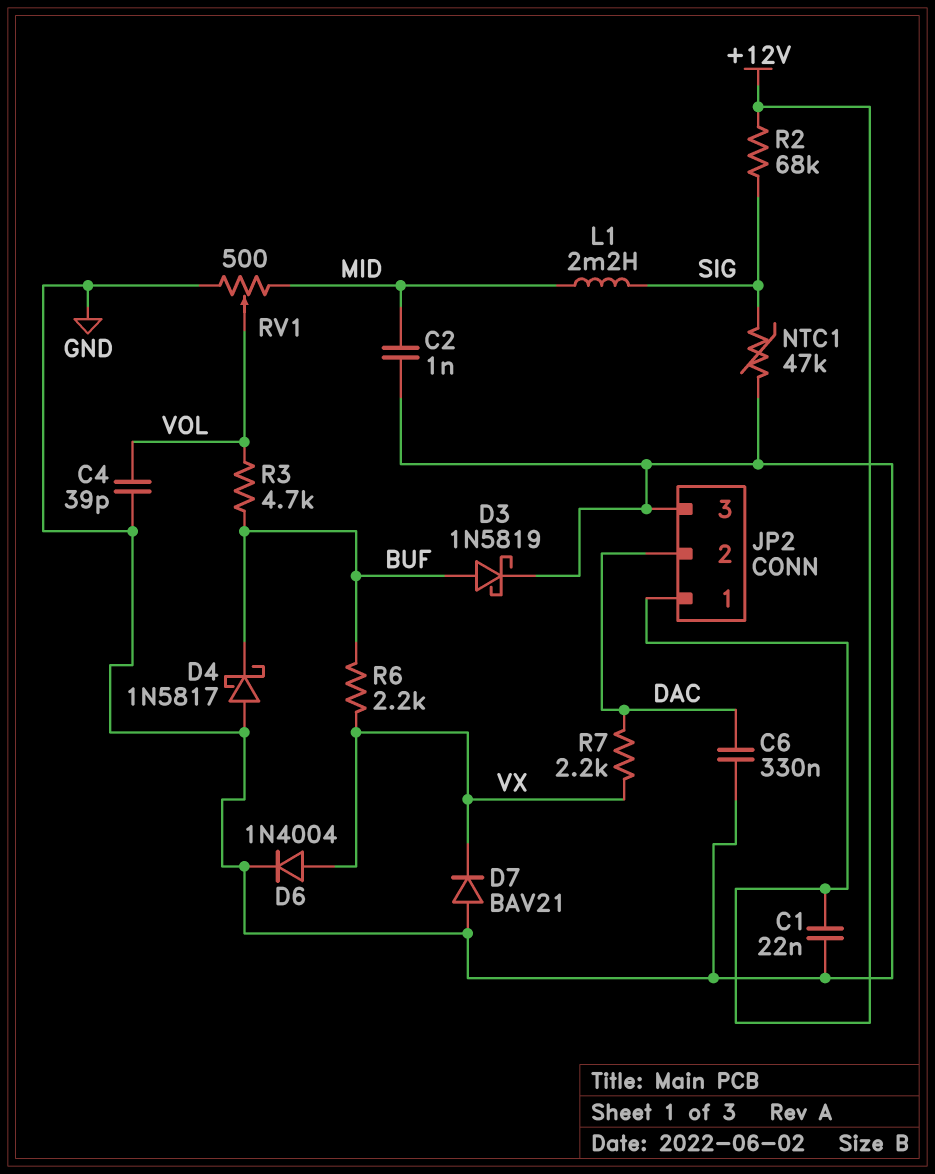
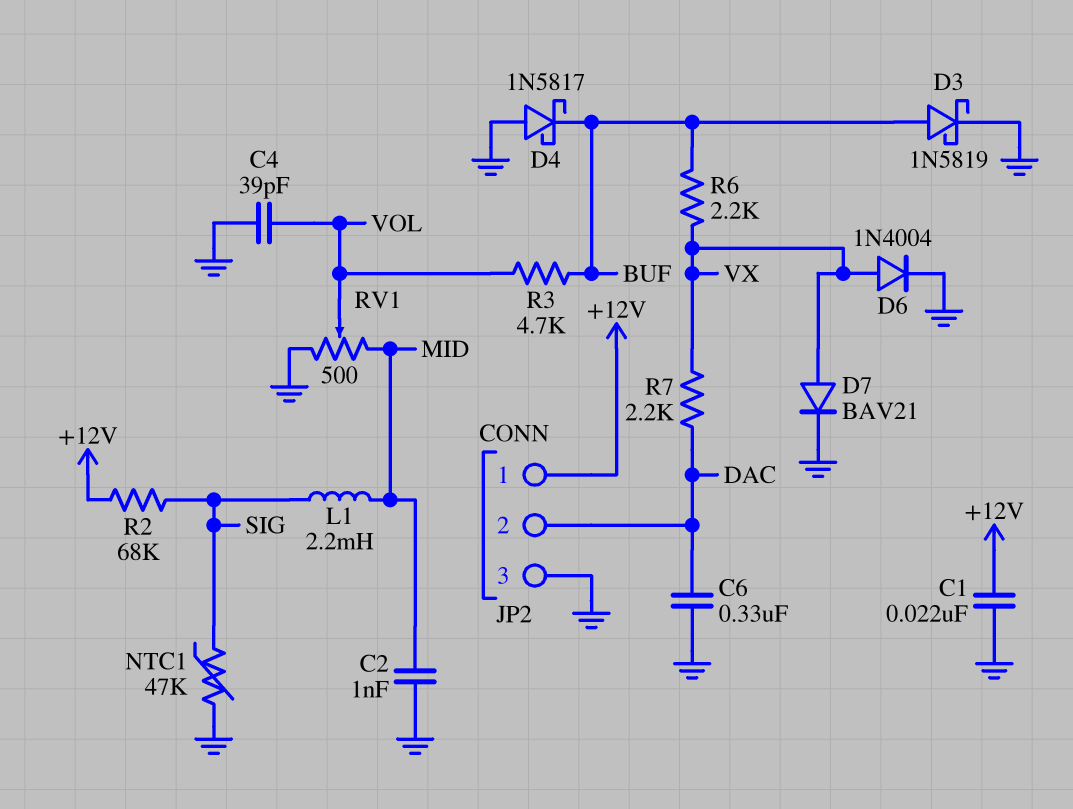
D7: diode BAV21 (A GND, K VX) -> diode BAV21 (A VX, K GND)

